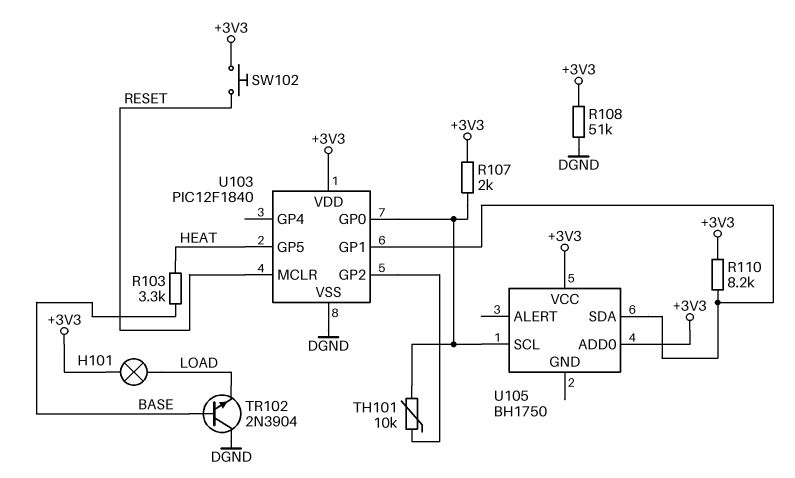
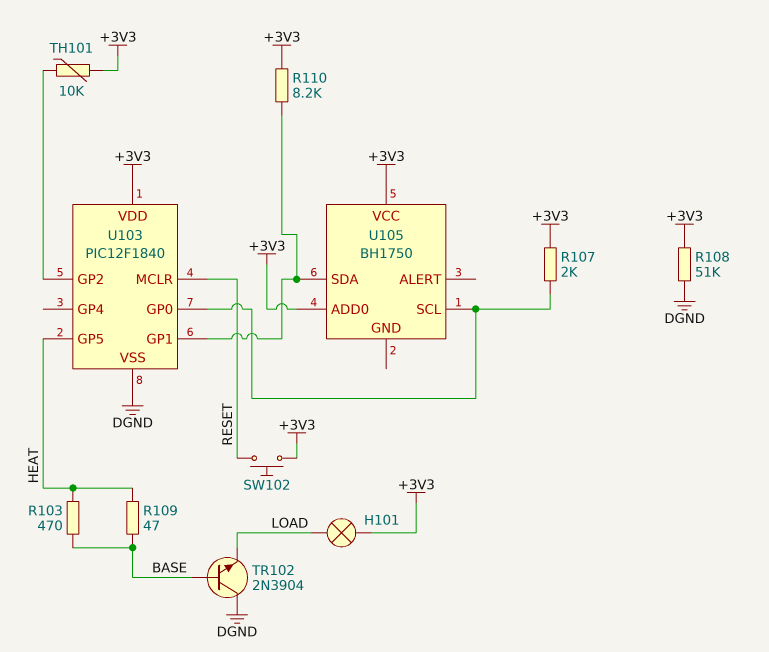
R103: 3.3k (BASE, HEAT) -> 470 (BASE, HEAT)
R109: none -> 47 (BASE, HEAT)
TH101: 10k (U103/GP0, U103/GP2) -> 10k (+3V3, U103/GP2)

